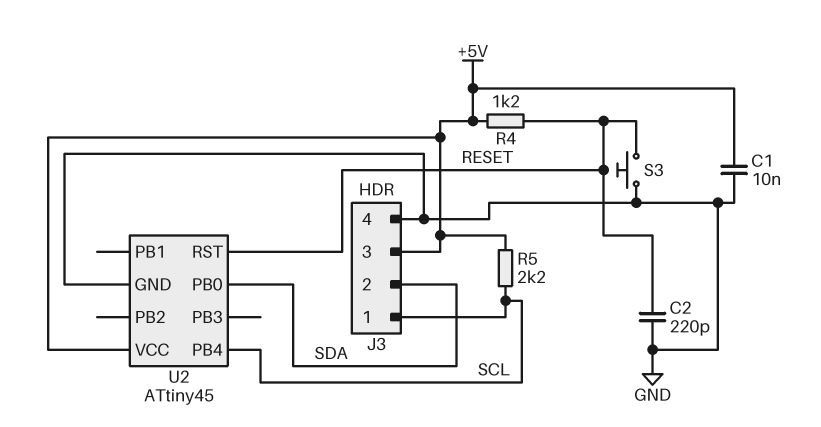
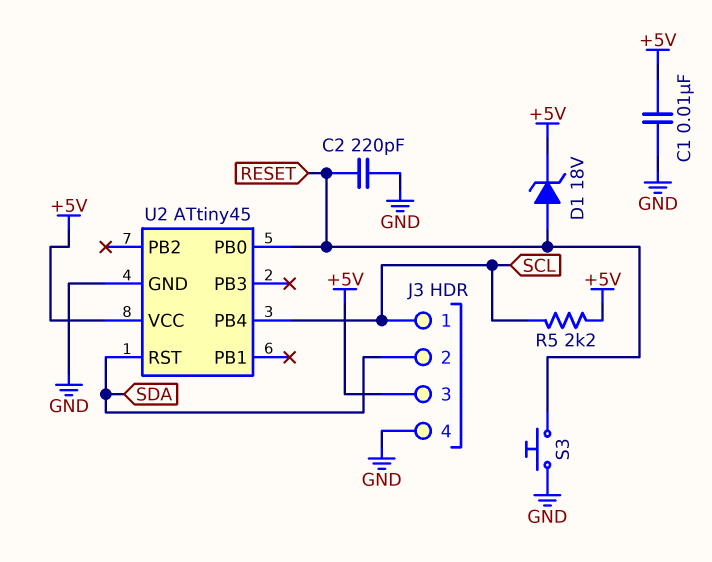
D1: none -> zener 18V (A RESET, K +5V)
R4: 1.2k (+5V, RESET) -> none
U2 pin PB0: SDA -> RESET
U2 pin RST: RESET -> SDA

